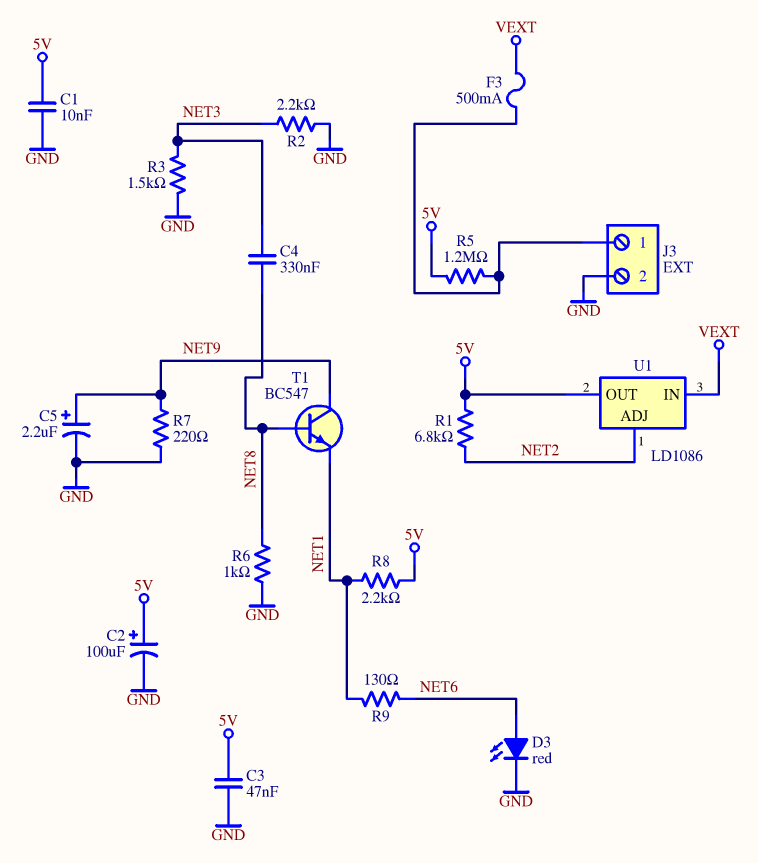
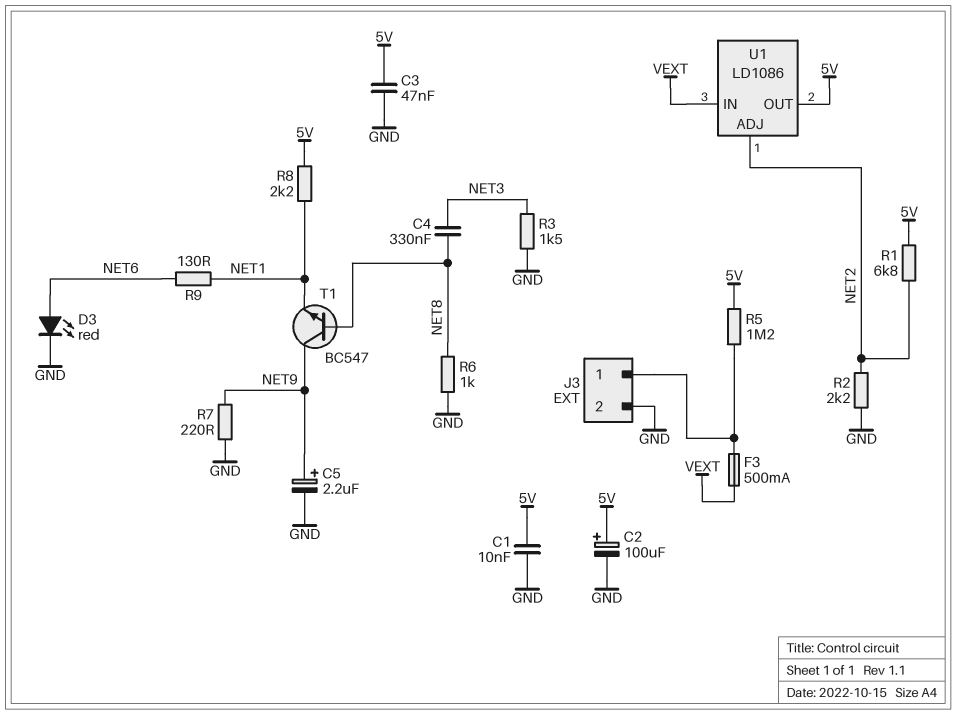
R2: 2.2k (GND, NET3) -> 2.2k (GND, NET2)

